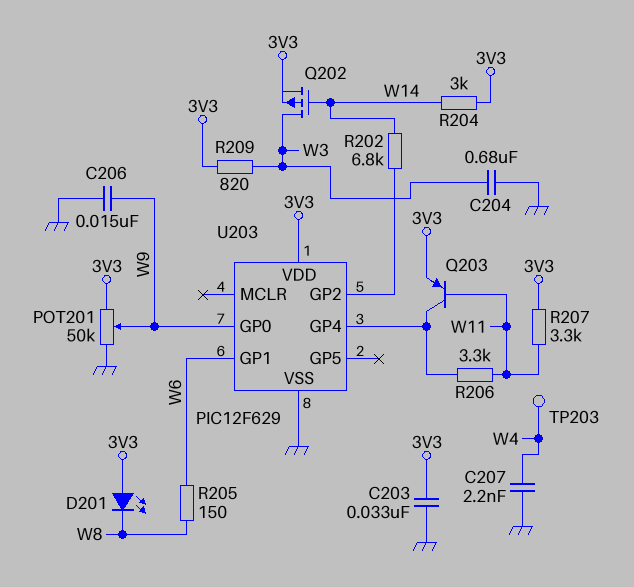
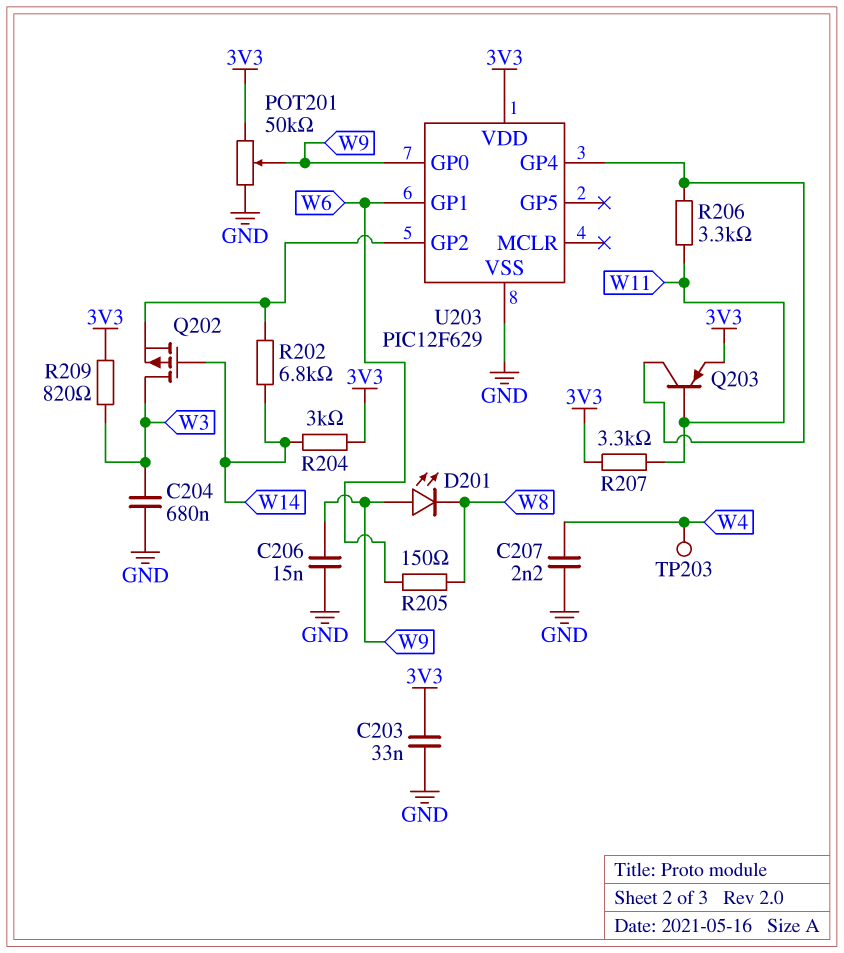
D201: LED (A 3V3, K W8) -> LED (A W9, K W8)
Q202: PMOS (G W14, D W3, S 3V3) -> PMOS (G W14, D W3, S U203/GP2)

